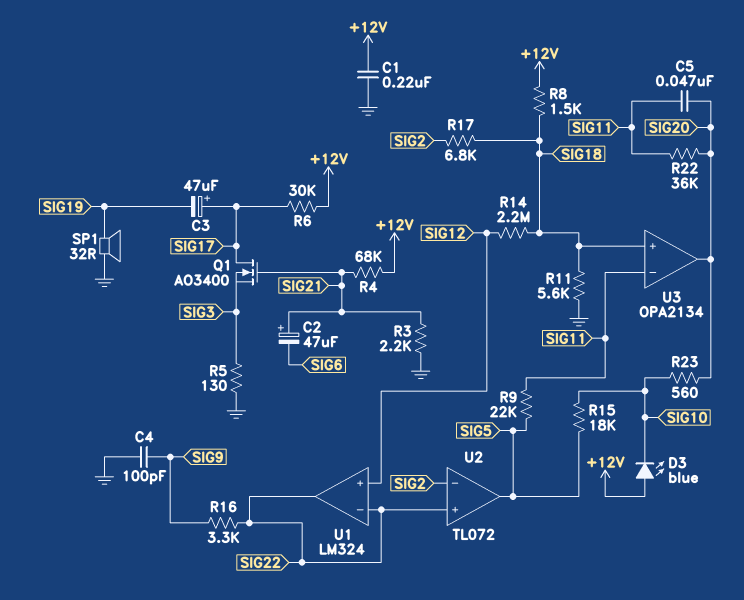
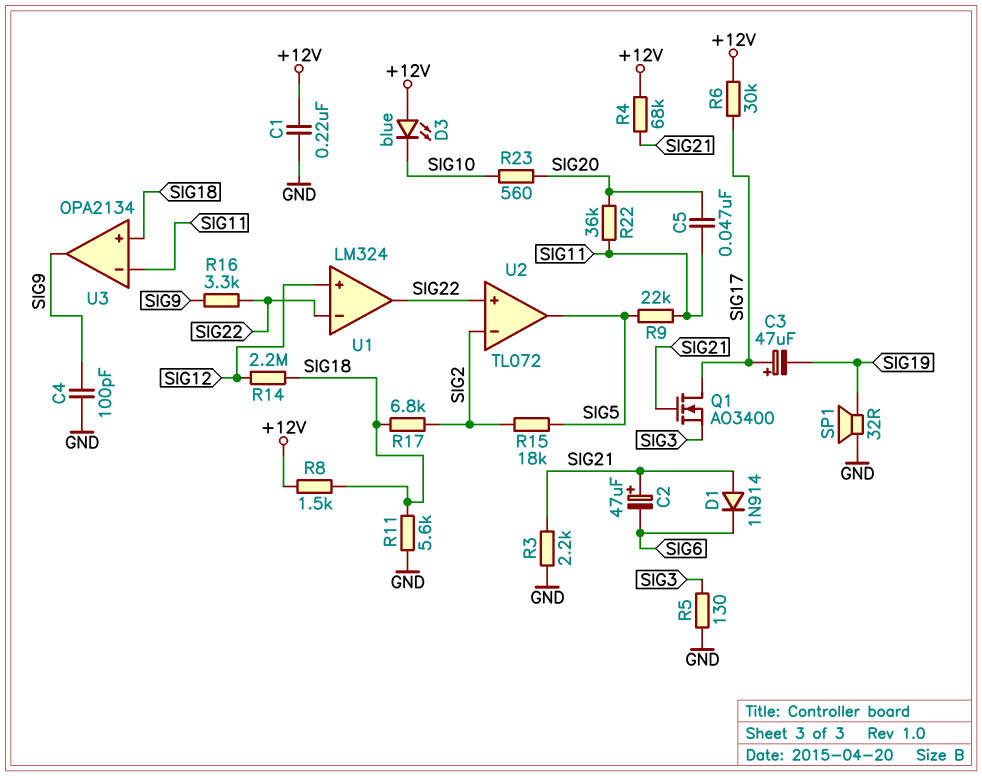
D1: none -> diode 1N914 (A SIG21, K SIG6)
R15: 18k (SIG5, SIG10) -> 18k (SIG2, SIG5)
U3 pin out: SIG20 -> SIG9

